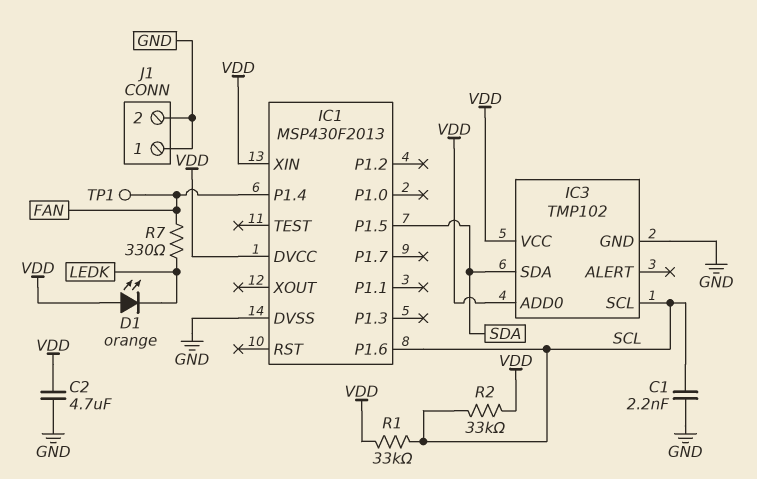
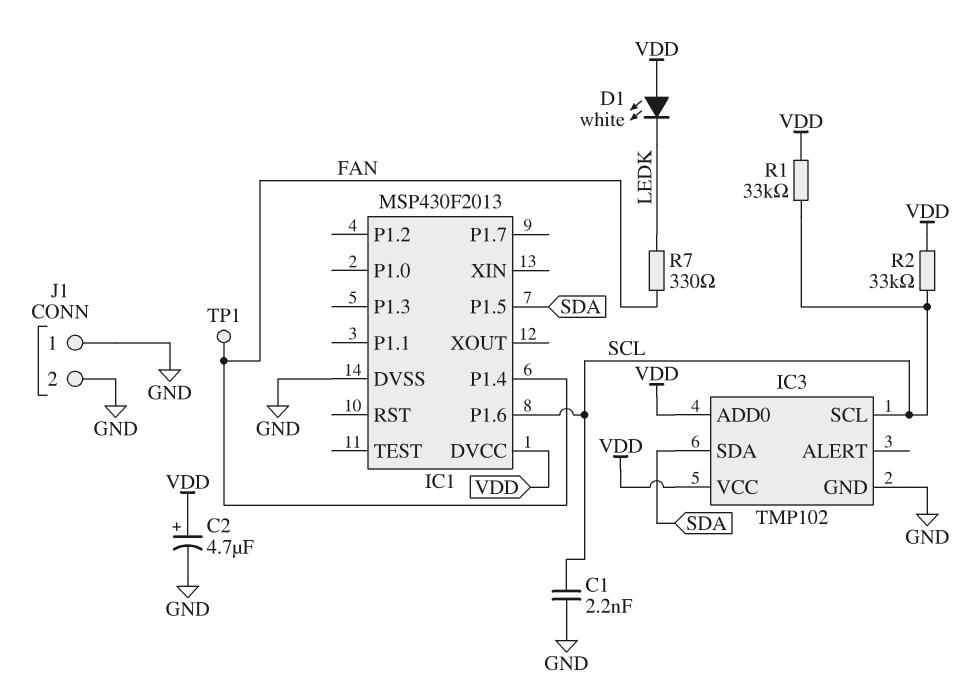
C2: 4.7uF (GND, VDD) -> 4.7uF (plus VDD, minus GND)
D1: LED orange (A VDD, K LEDK) -> LED white (A VDD, K LEDK)
IC1 pin XIN: VDD -> none

